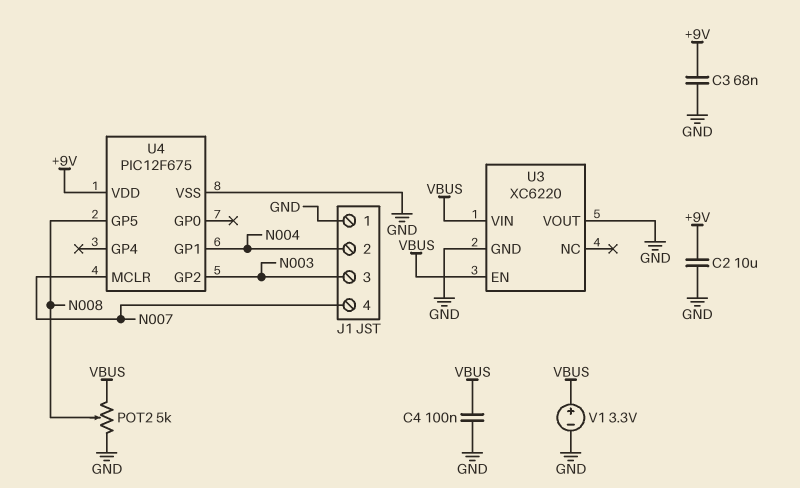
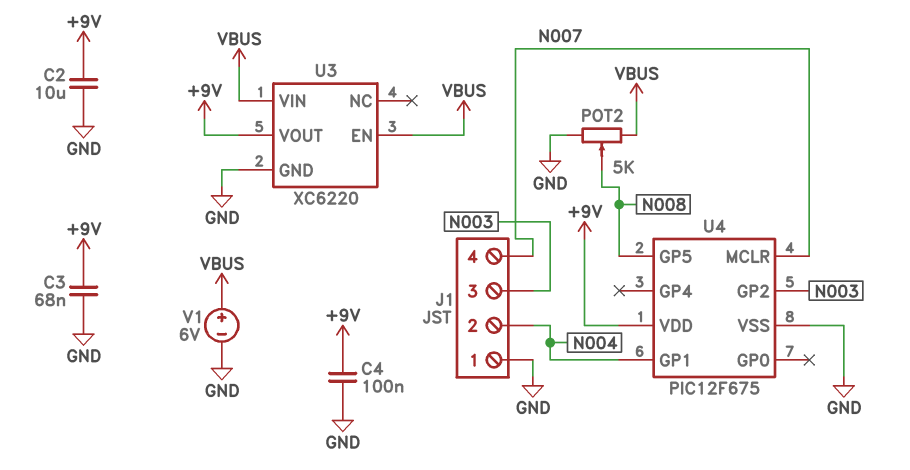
C4: 100nF (GND, VBUS) -> 100nF (+9V, GND)
U3 pin VOUT: GND -> +9V
V1: 3.3V (plus VBUS, minus GND) -> 6V (plus VBUS, minus GND)

